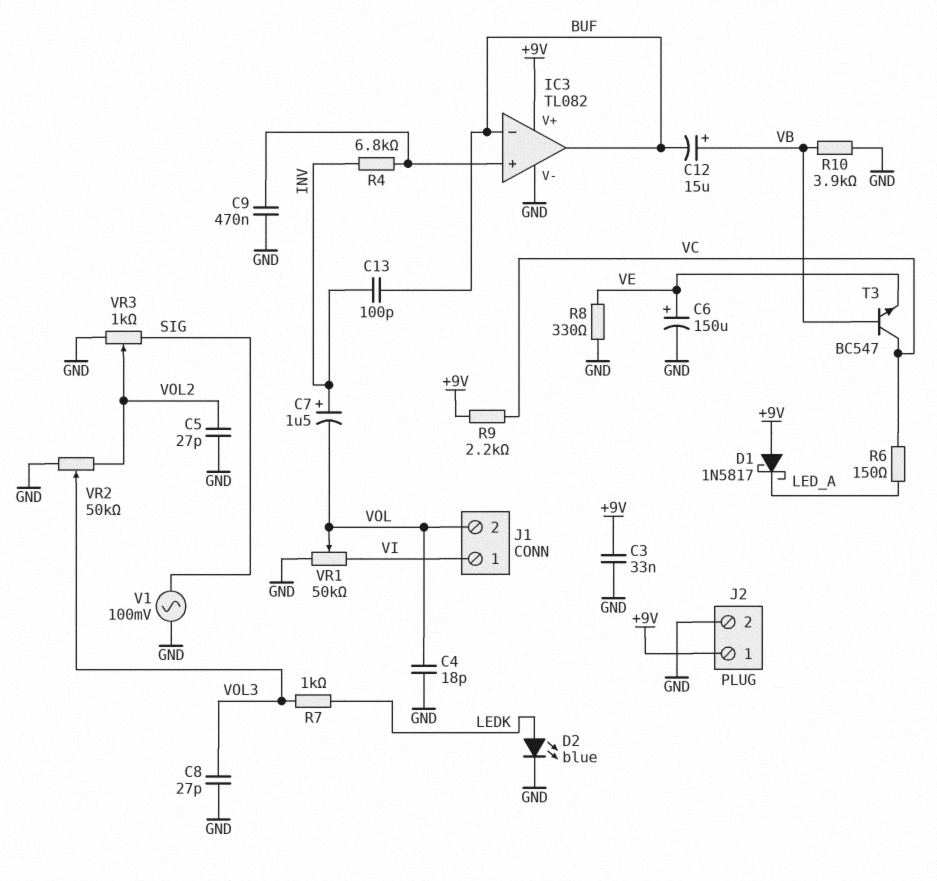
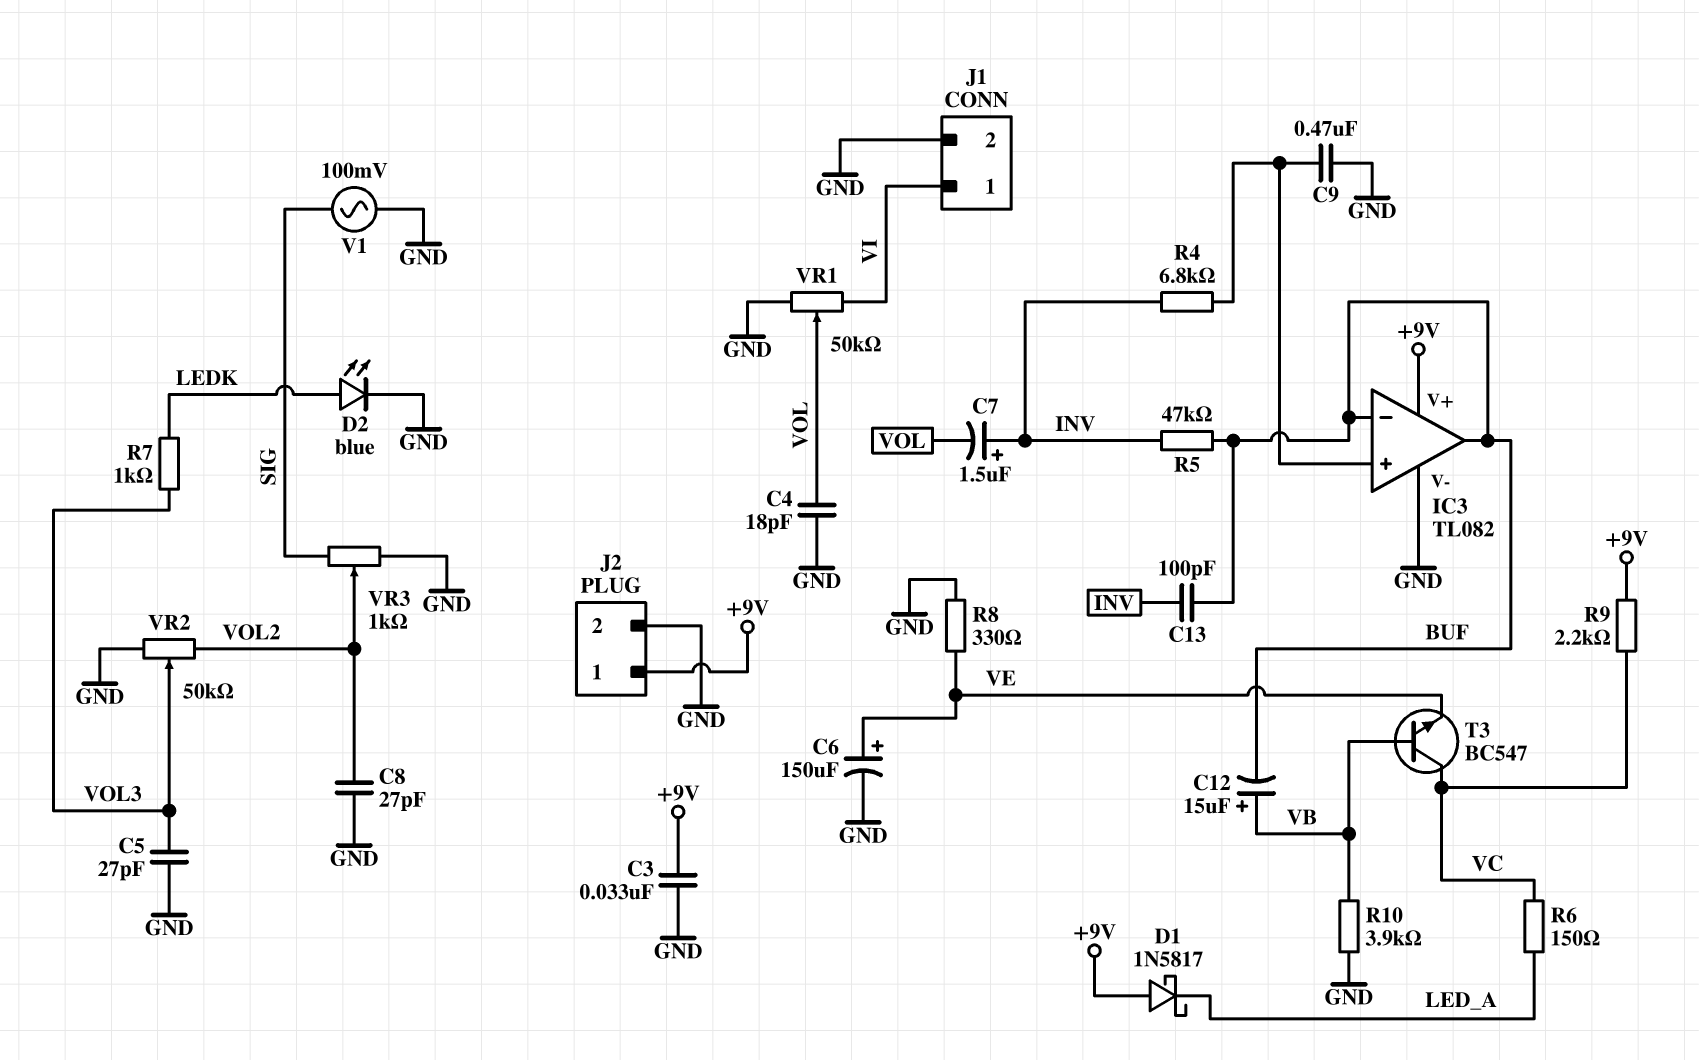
C5: 27pF (GND, VOL2) -> 27pF (GND, VOL3)
C8: 27pF (GND, VOL3) -> 27pF (GND, VOL2)
J1 pin 2: VOL -> GND
R5: none -> 47k (BUF, INV)

